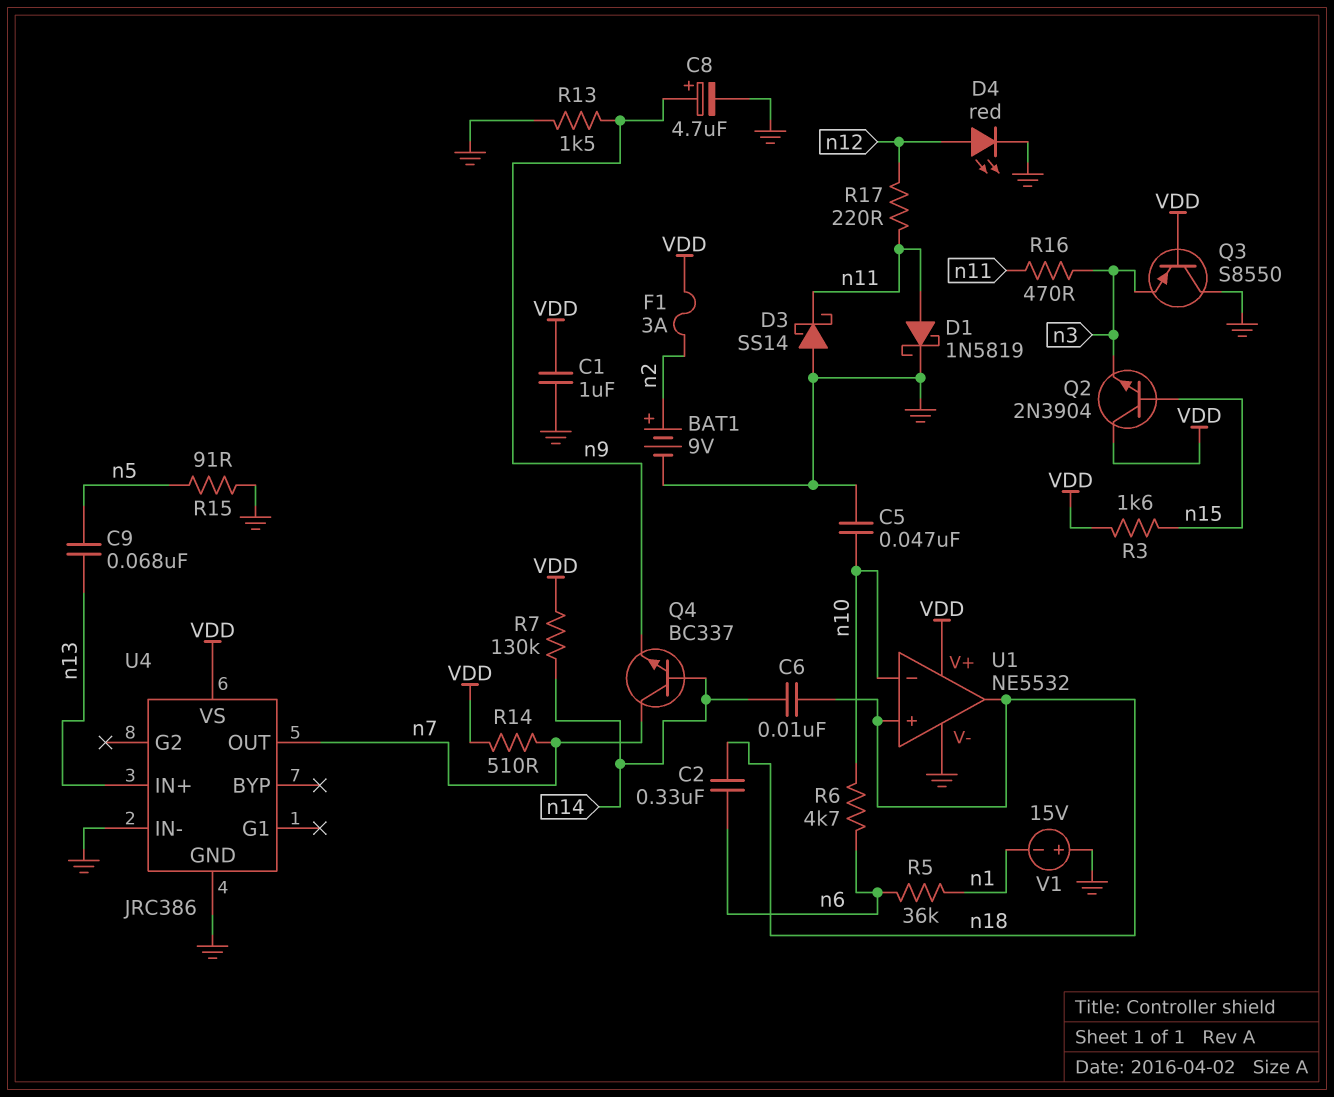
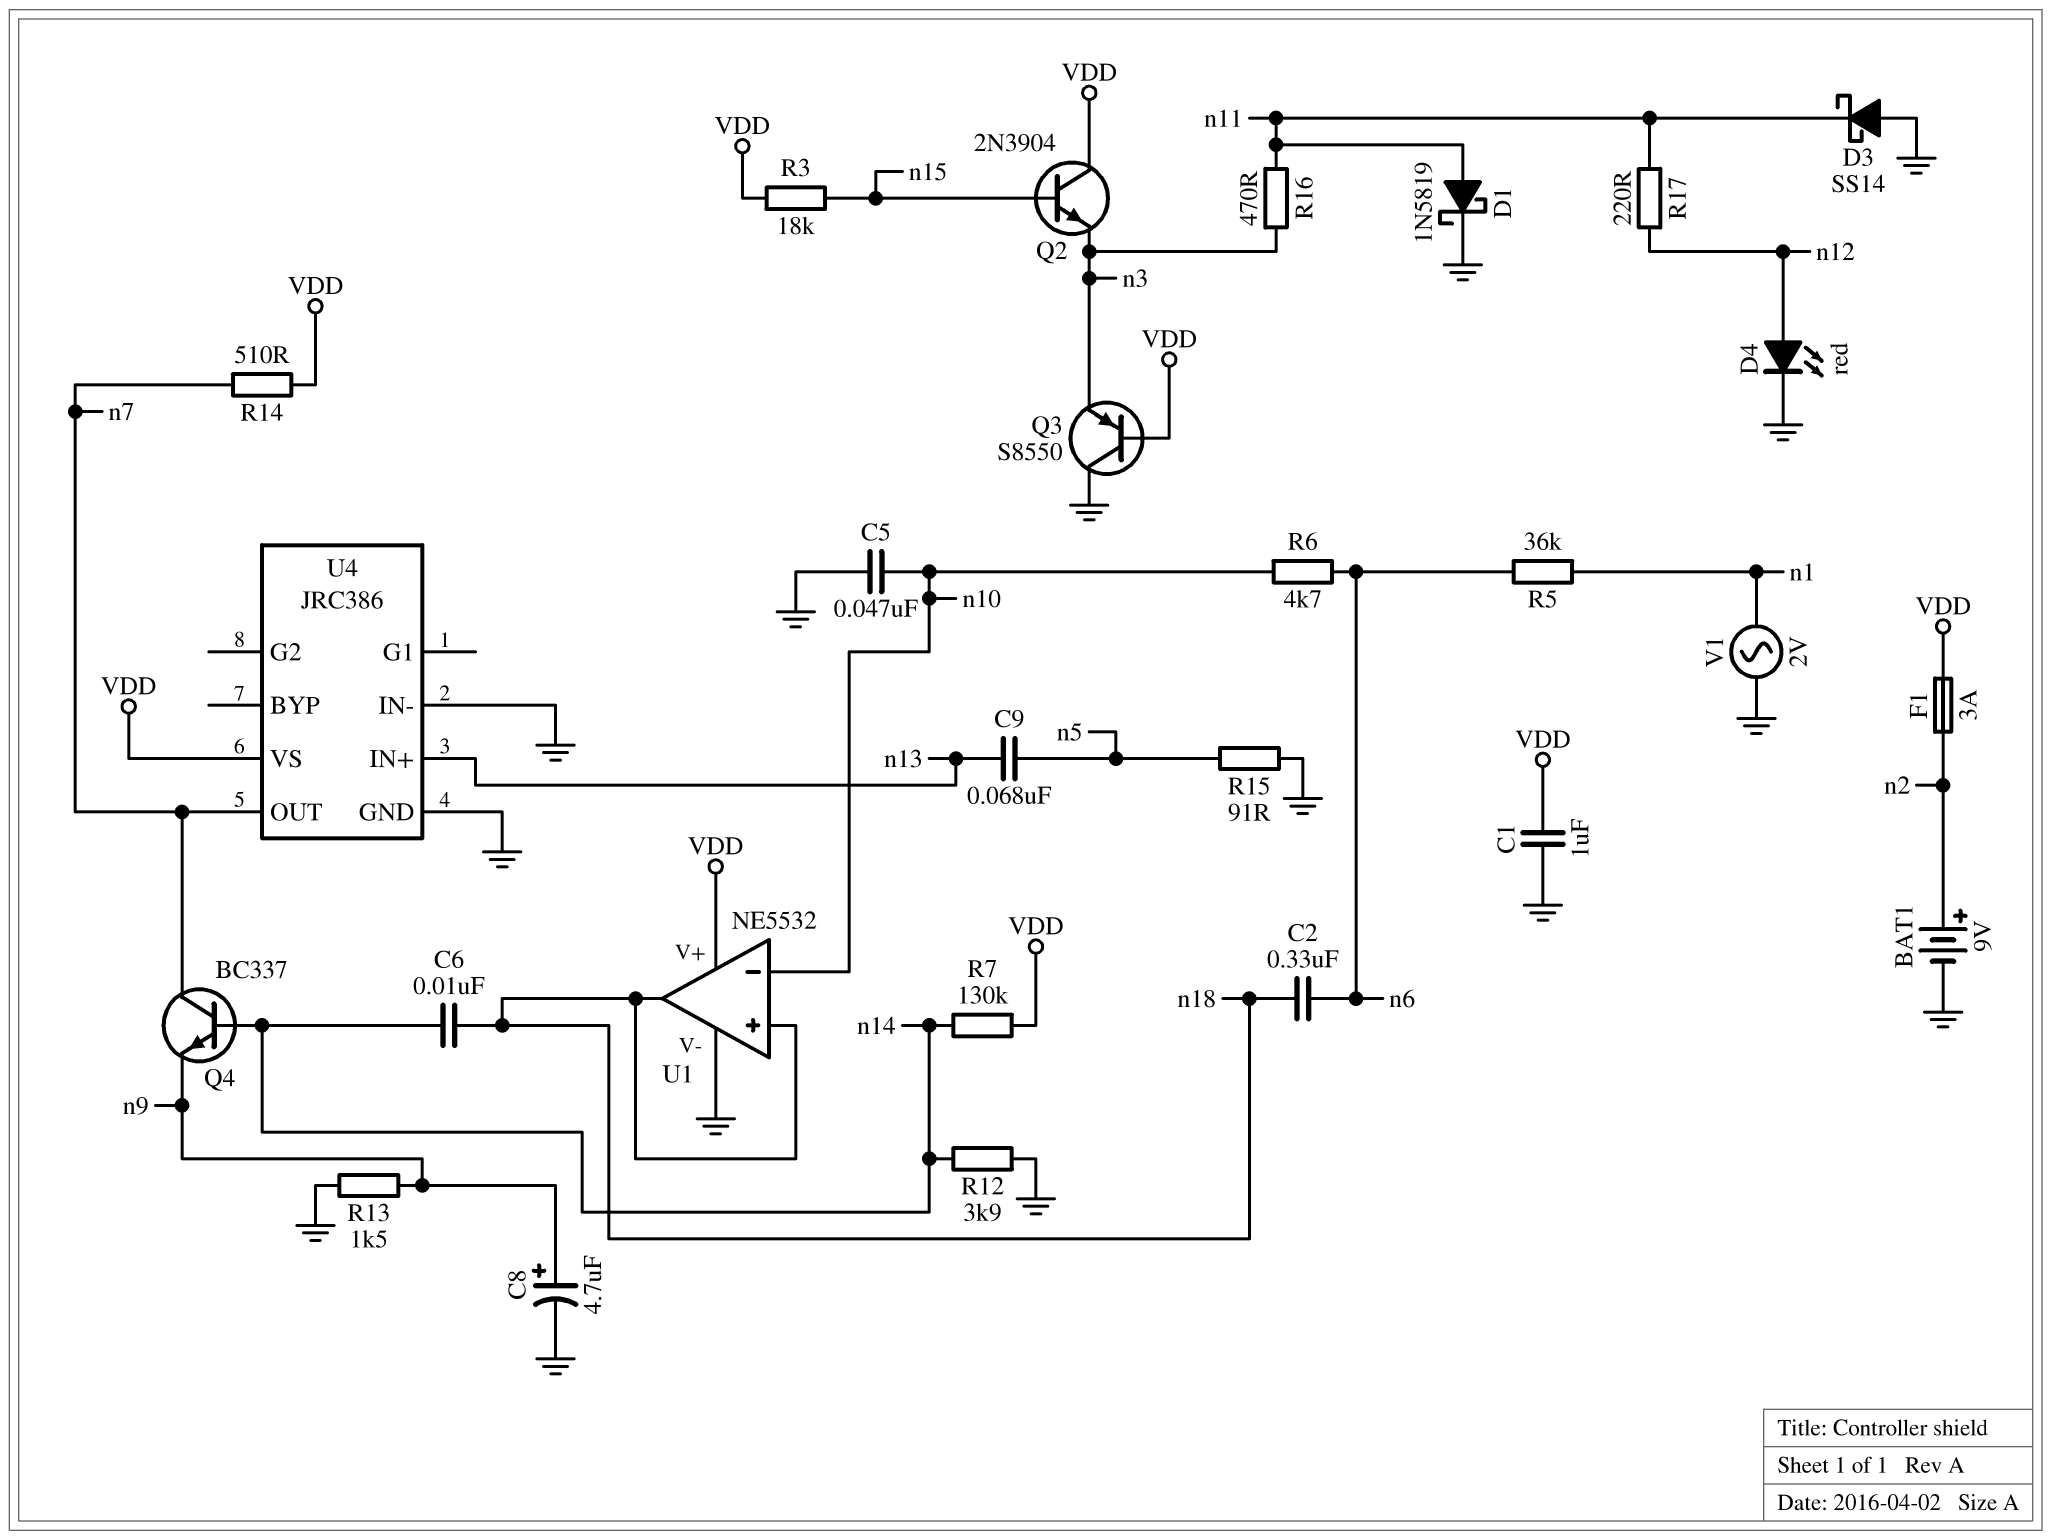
R3: 1.6k (VDD, n15) -> 18k (VDD, n15)
R12: none -> 3.9k (GND, n14)
V1: 15V (plus GND, minus n1) -> AC 2V (GND, n1)

